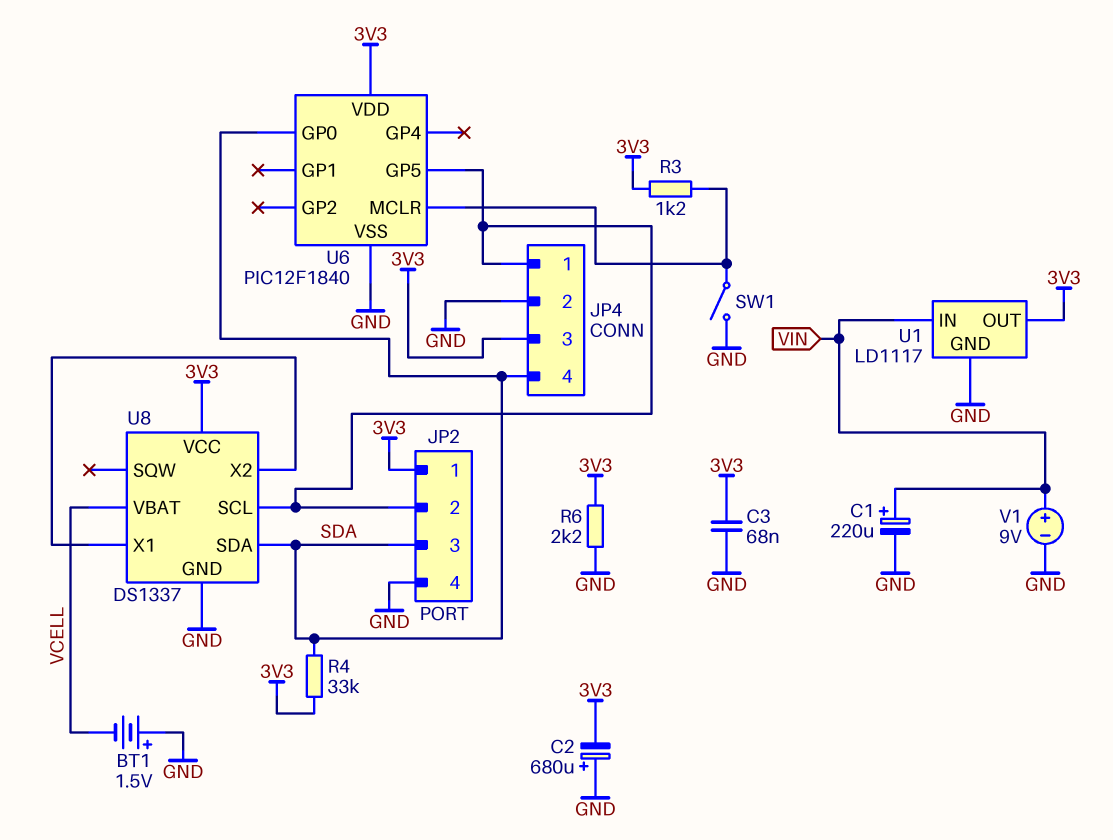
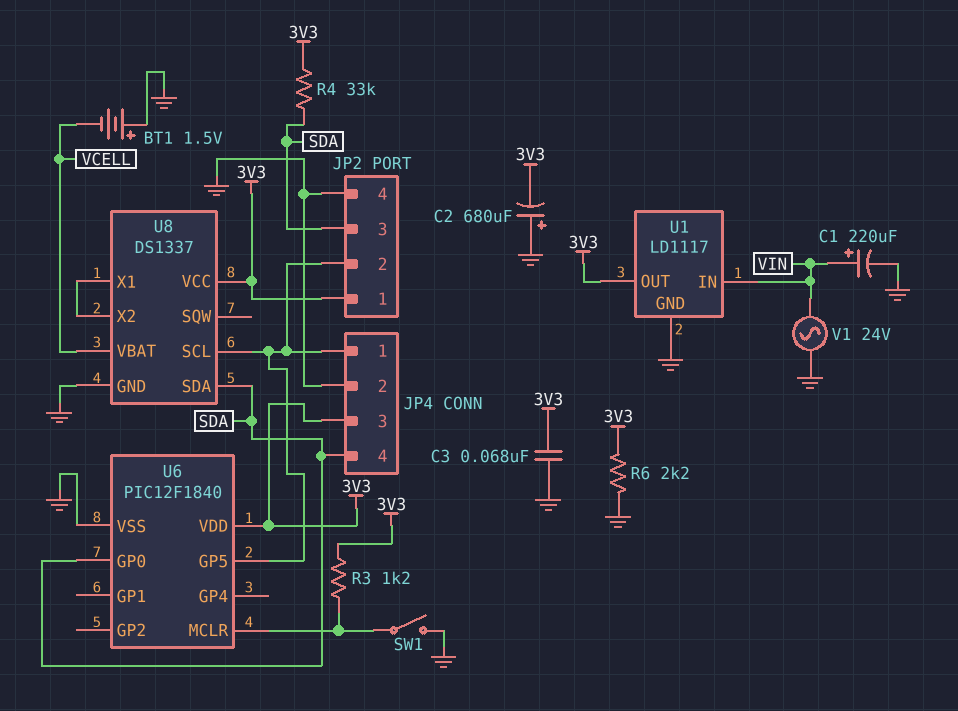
V1: 9V (plus VIN, minus GND) -> AC 24V (GND, VIN)

